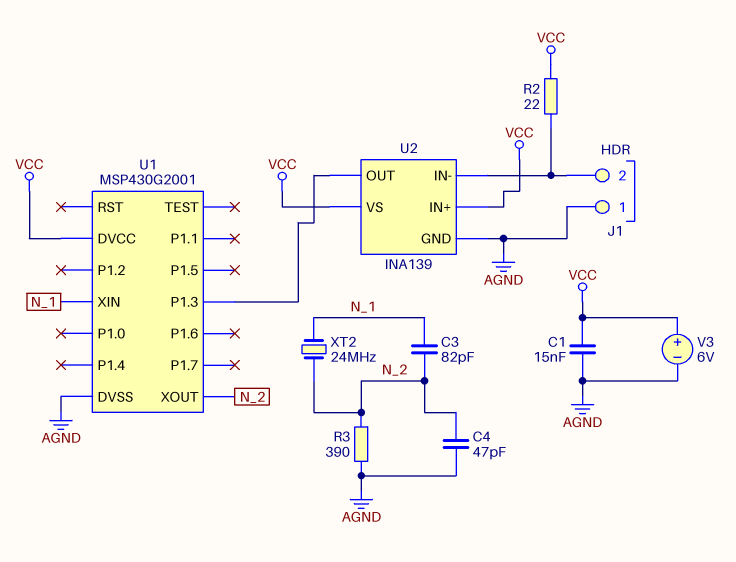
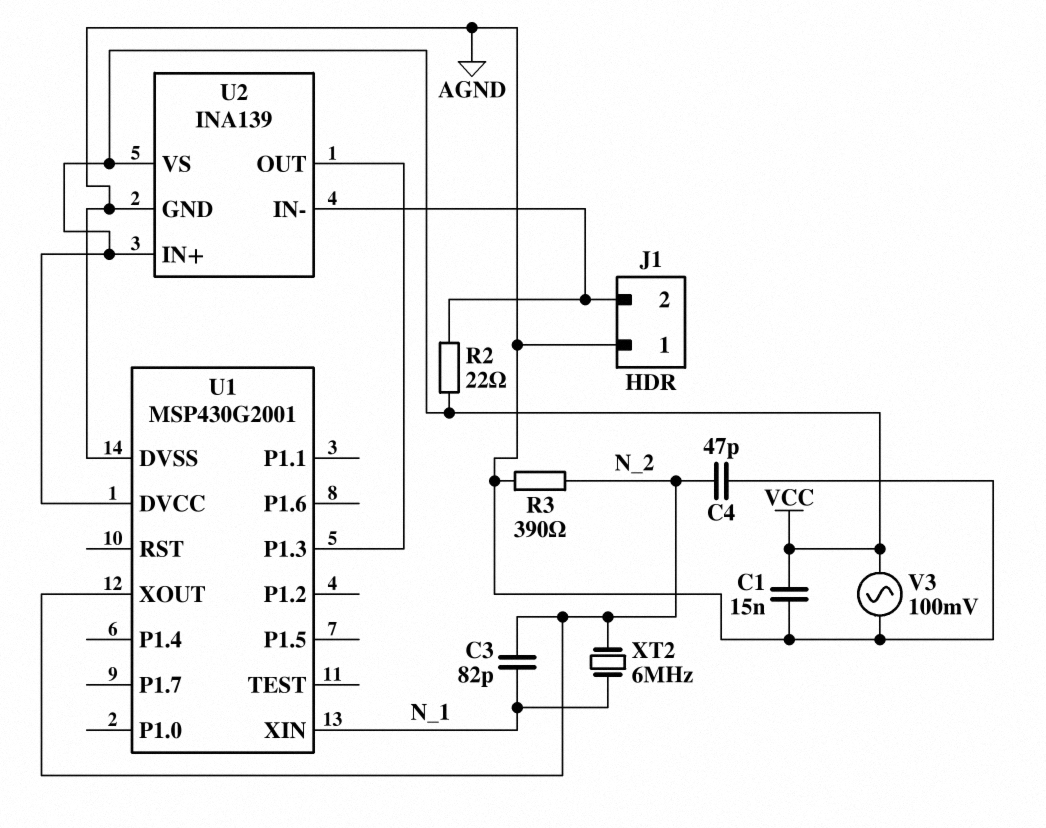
V3: 6V (plus VCC, minus AGND) -> AC 100mV (AGND, VCC)
XT2: 24MHz (N_1, N_2) -> 6MHz (N_1, N_2)

